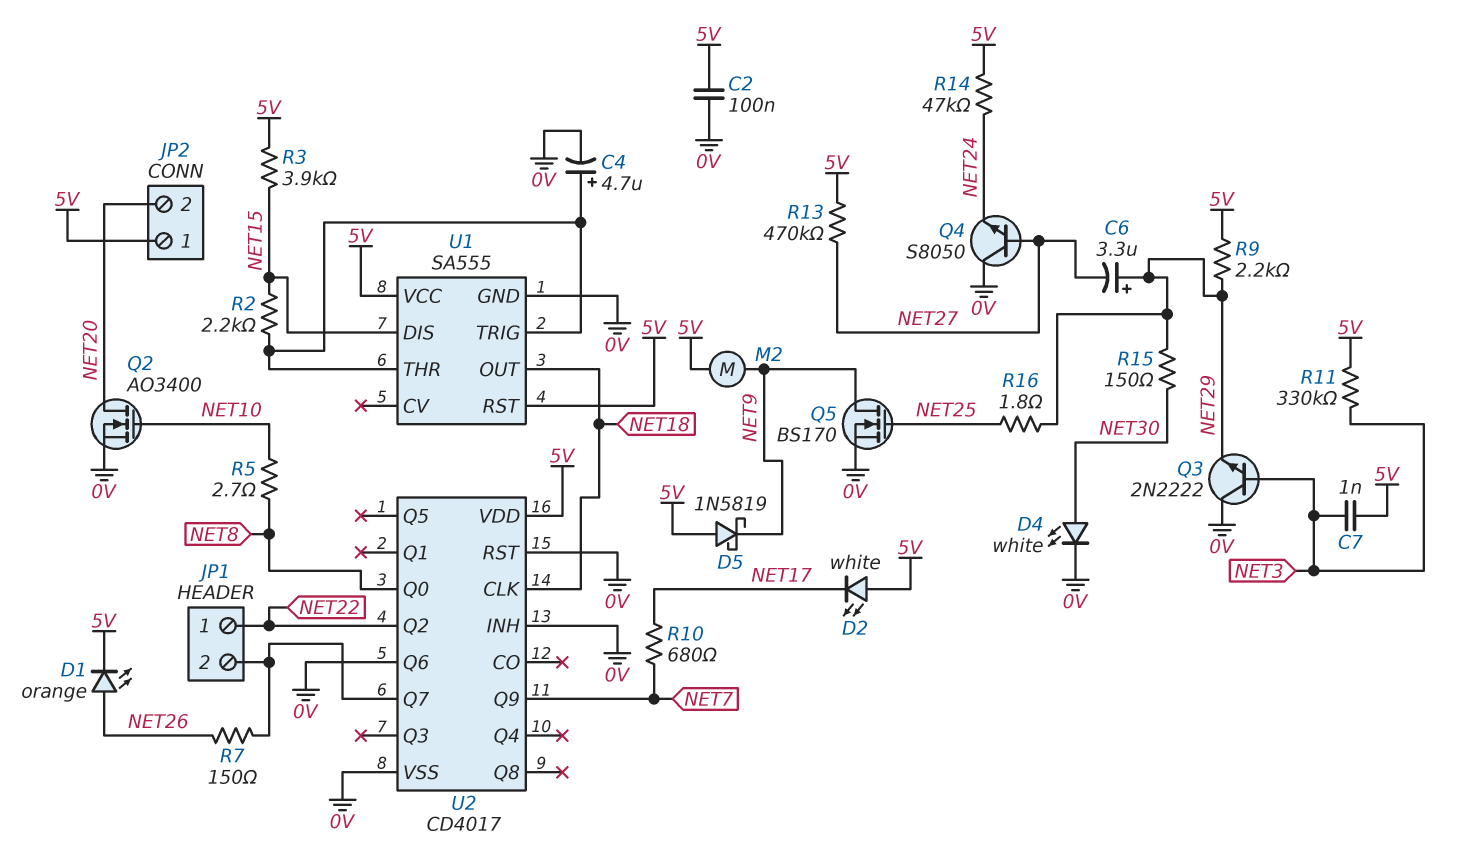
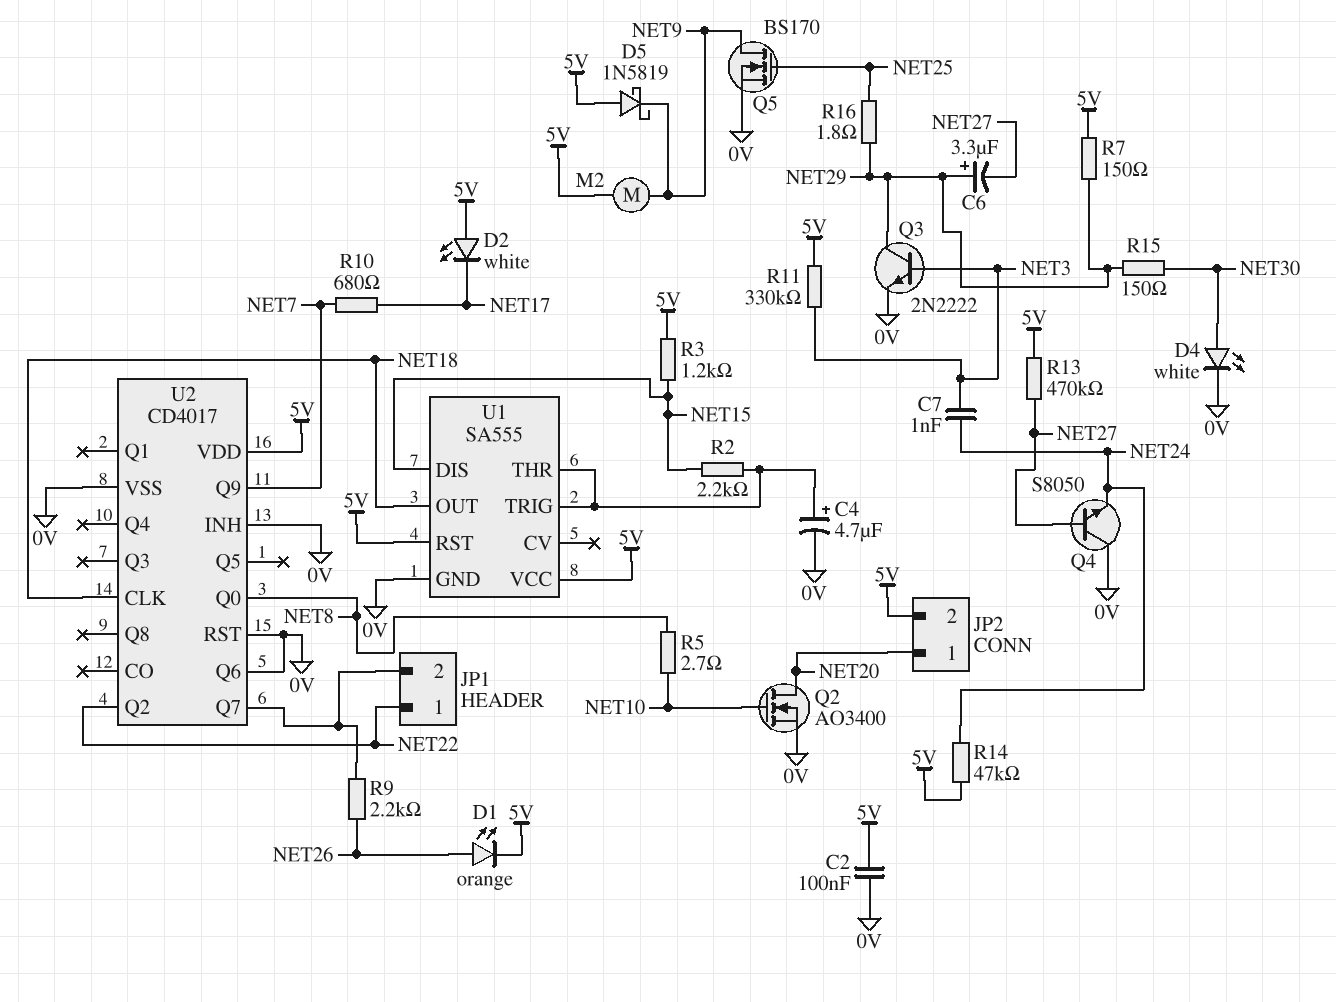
C7: 1nF (5V, NET3) -> 1nF (NET3, NET24)
JP2 pin 1: 5V -> NET20
JP2 pin 2: NET20 -> 5V
Q3: NPN 2N2222 (B NET3, C 0V, E NET29) -> NPN 2N2222 (B NET3, C NET29, E 0V)
R3: 3.9k (5V, NET15) -> 1.2k (5V, NET15)
R7: 150 (JP1/2, NET26) -> 150 (5V, NET29)
R9: 2.2k (5V, NET29) -> 2.2k (JP1/2, NET26)

